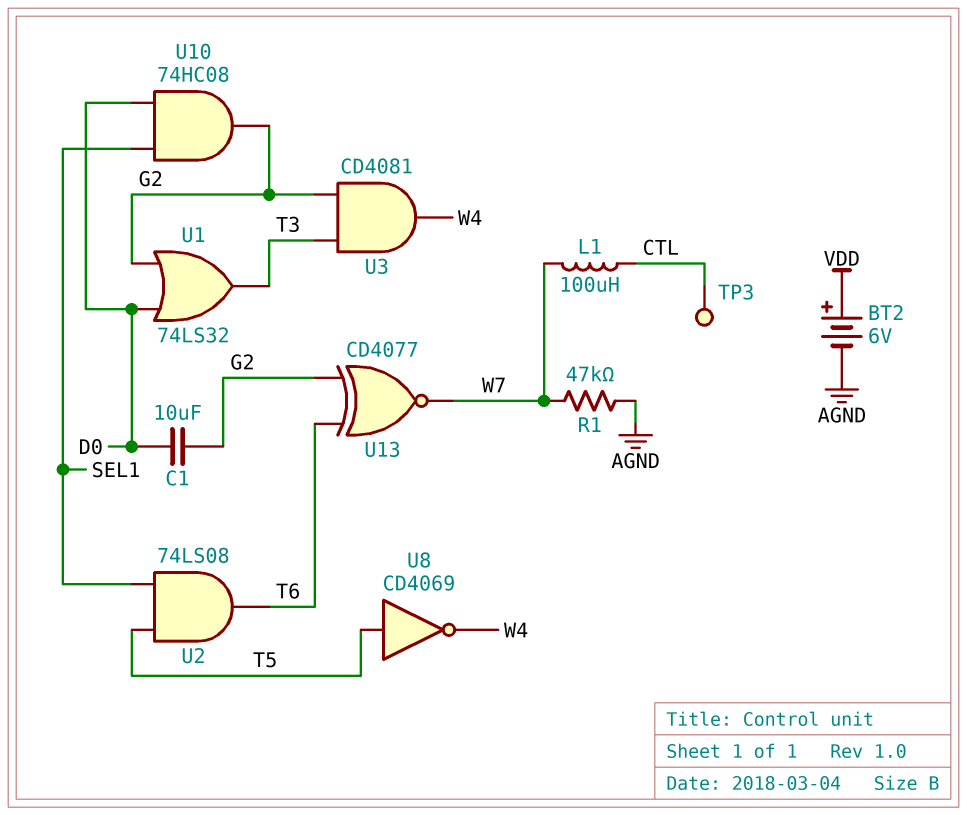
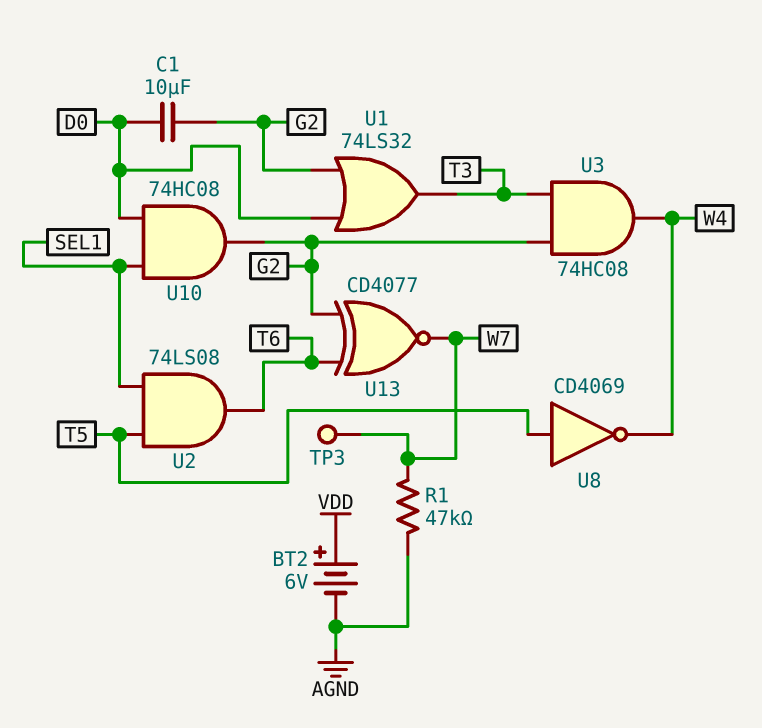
L1: 100uH (CTL, W7) -> none
TP3: test point (CTL) -> test point (W7)
U3: AND CD4081 (in G2, in T3, out W4) -> AND 74HC08 (in G2, in T3, out W4)

